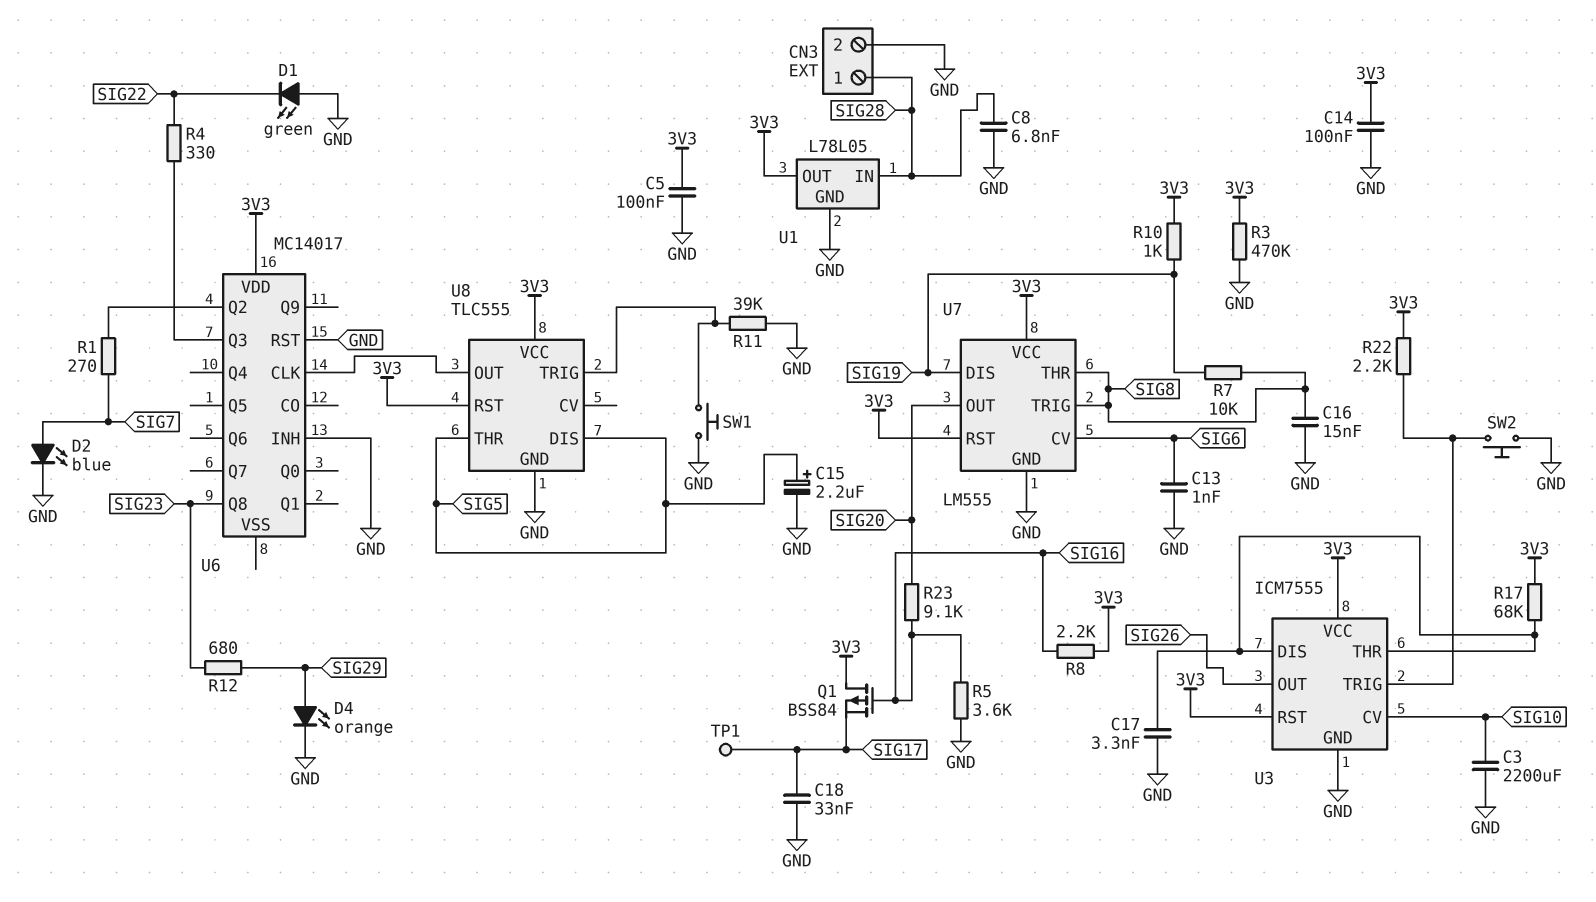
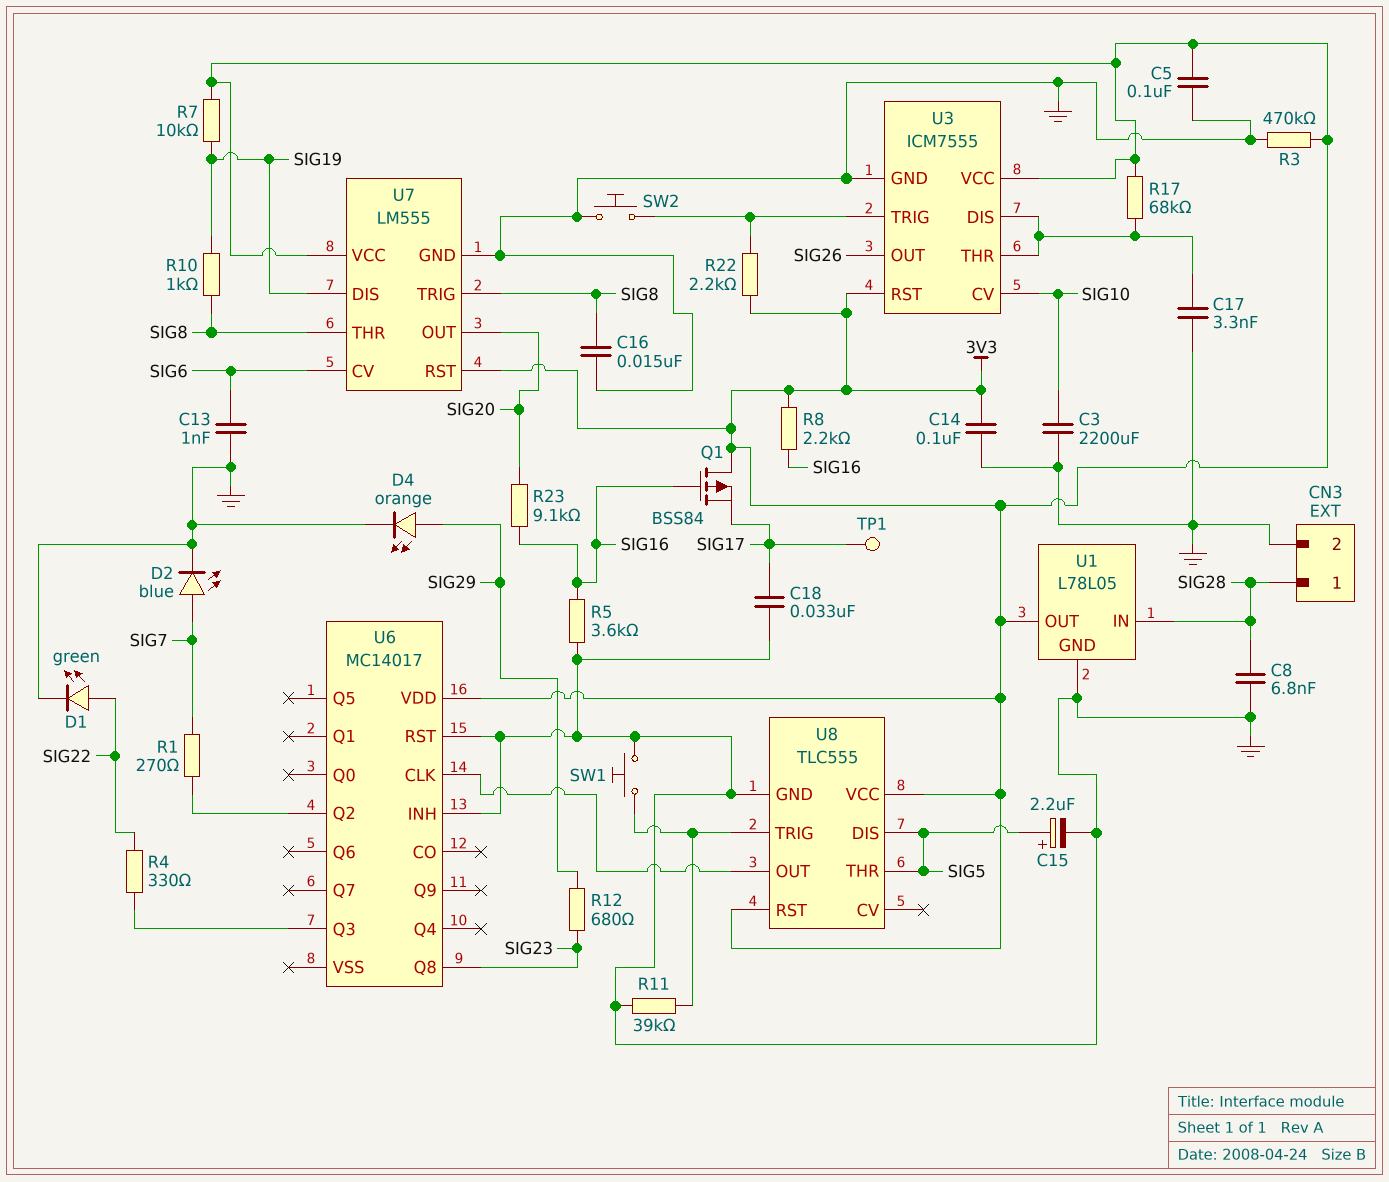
D1: LED green (A GND, K SIG22) -> LED green (A SIG22, K GND)
R7: 10k (SIG8, SIG19) -> 10k (3V3, SIG19)
R10: 1k (3V3, SIG19) -> 1k (SIG8, SIG19)

